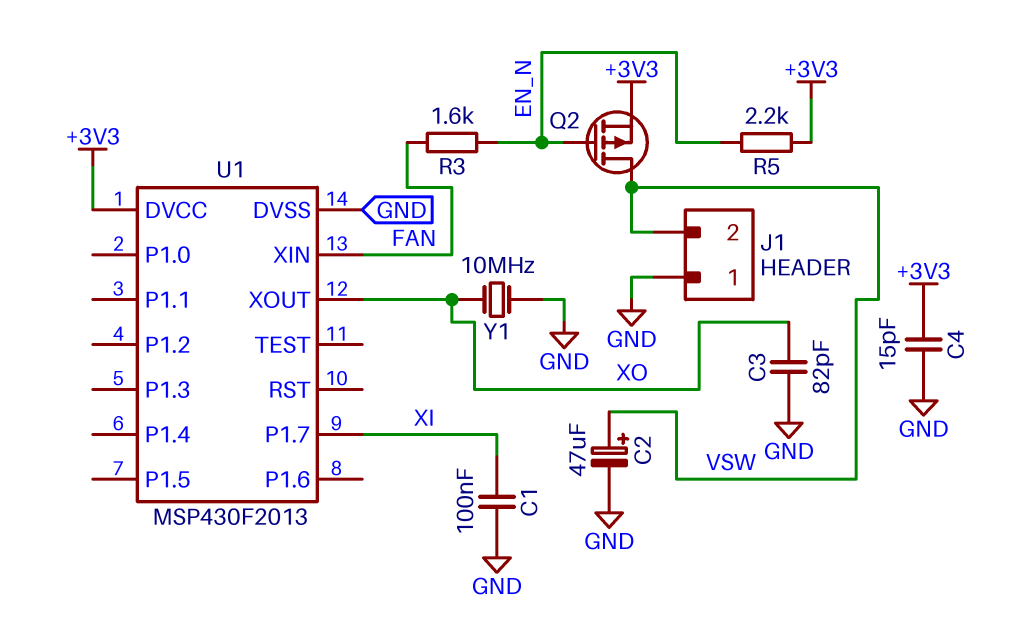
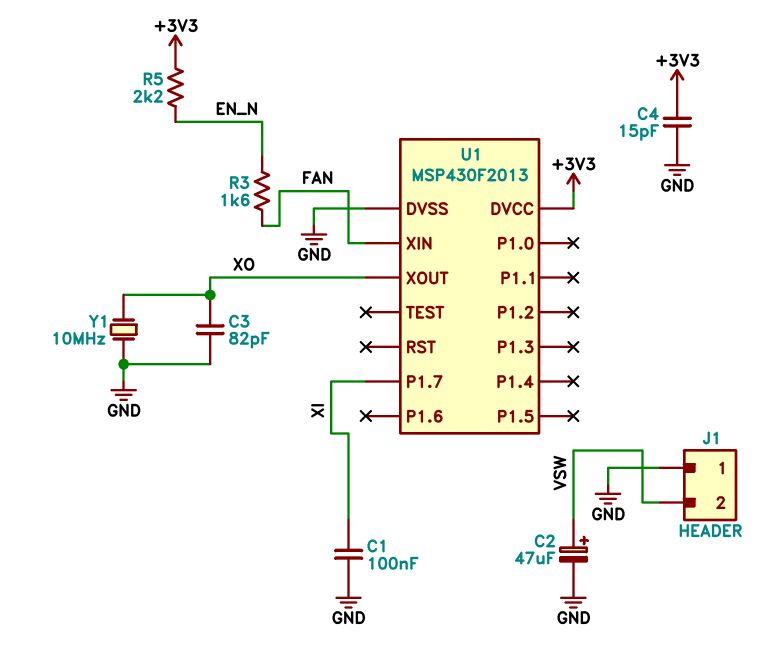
Q2: PMOS (G EN_N, D VSW, S +3V3) -> none

